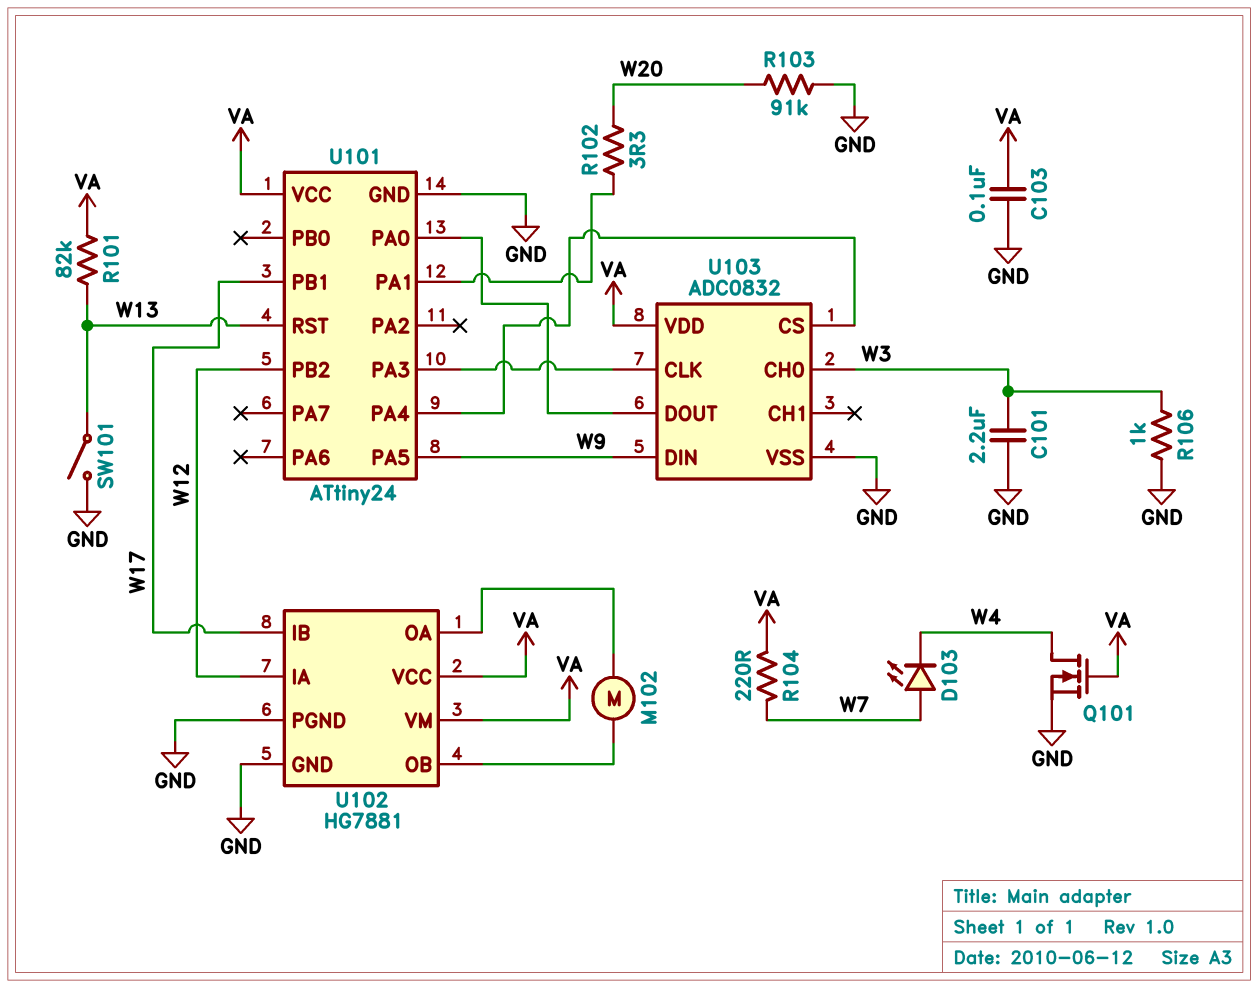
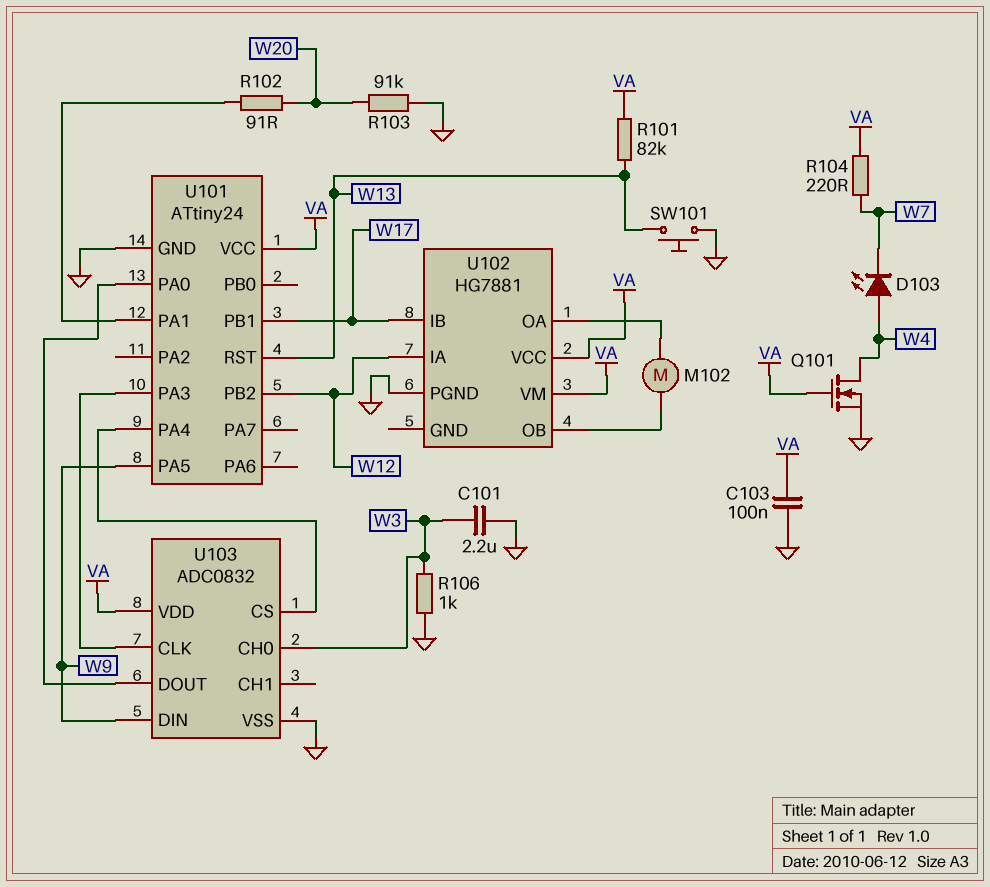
D103: LED (A W7, K W4) -> LED (A W4, K W7)
R102: 3.3 (U101/PA1, W20) -> 91 (U101/PA1, W20)
SW101: switch (GND, W13) -> button (GND, W13)
U102 pin GND: GND -> none

